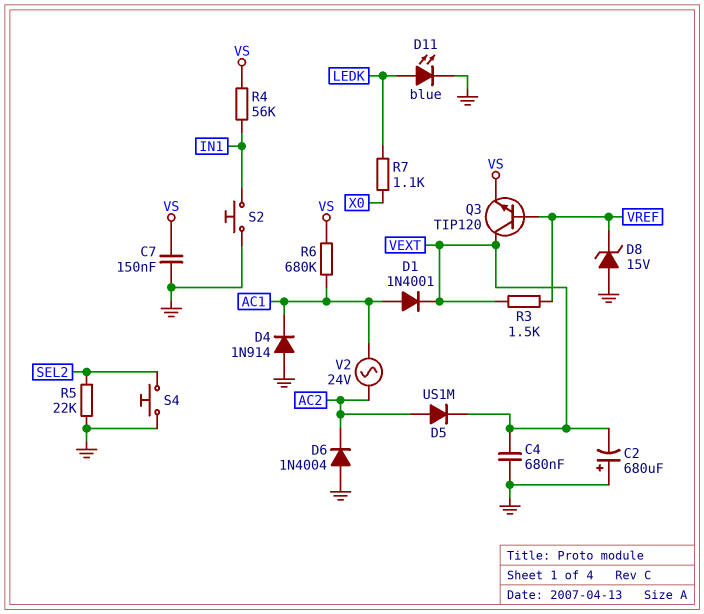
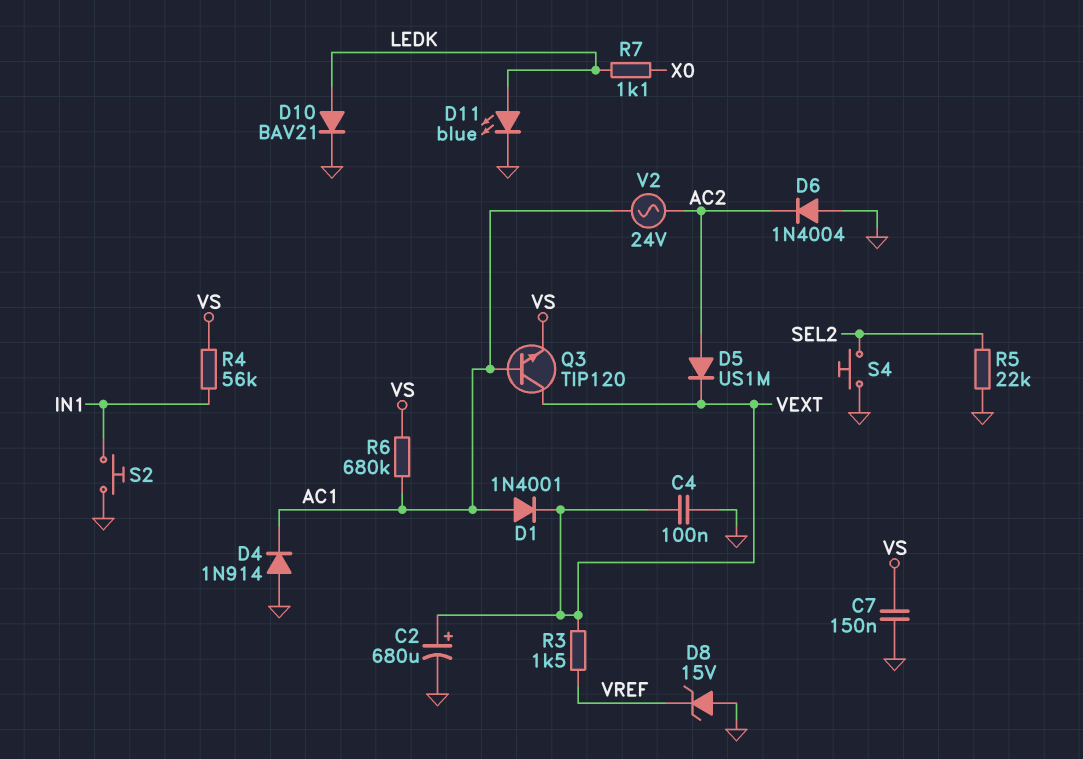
C2: 680uF (plus GND, minus VEXT) -> 680uF (plus VEXT, minus GND)
C4: 680nF (GND, VEXT) -> 100nF (GND, VEXT)
D10: none -> diode BAV21 (A LEDK, K GND)
Q3: NPN TIP120 (B VREF, C VEXT, E VS) -> NPN TIP120 (B AC1, C VEXT, E VS)

